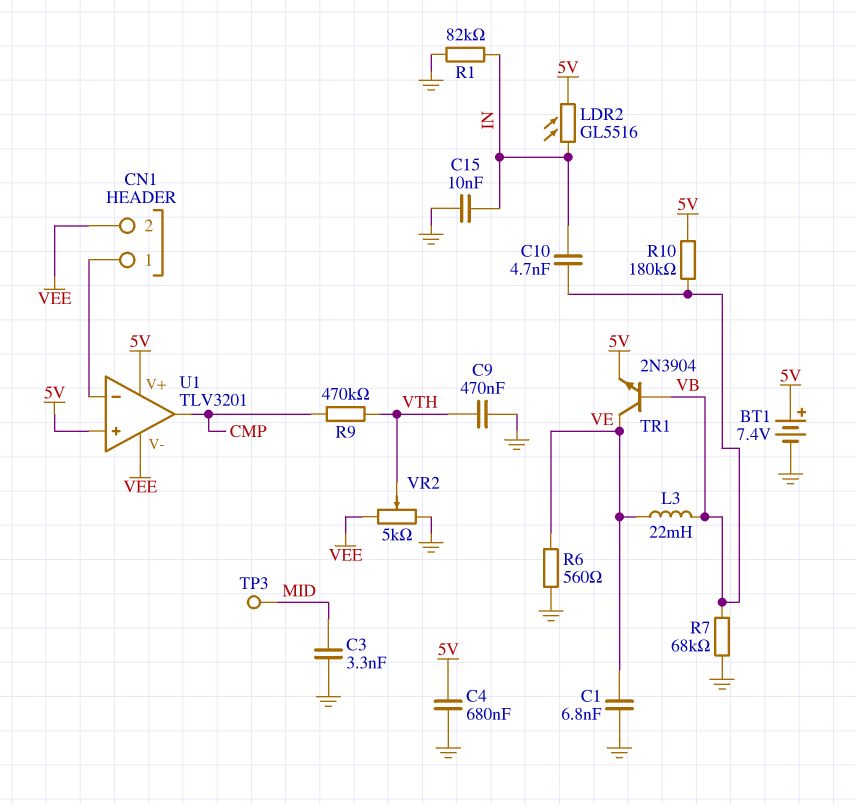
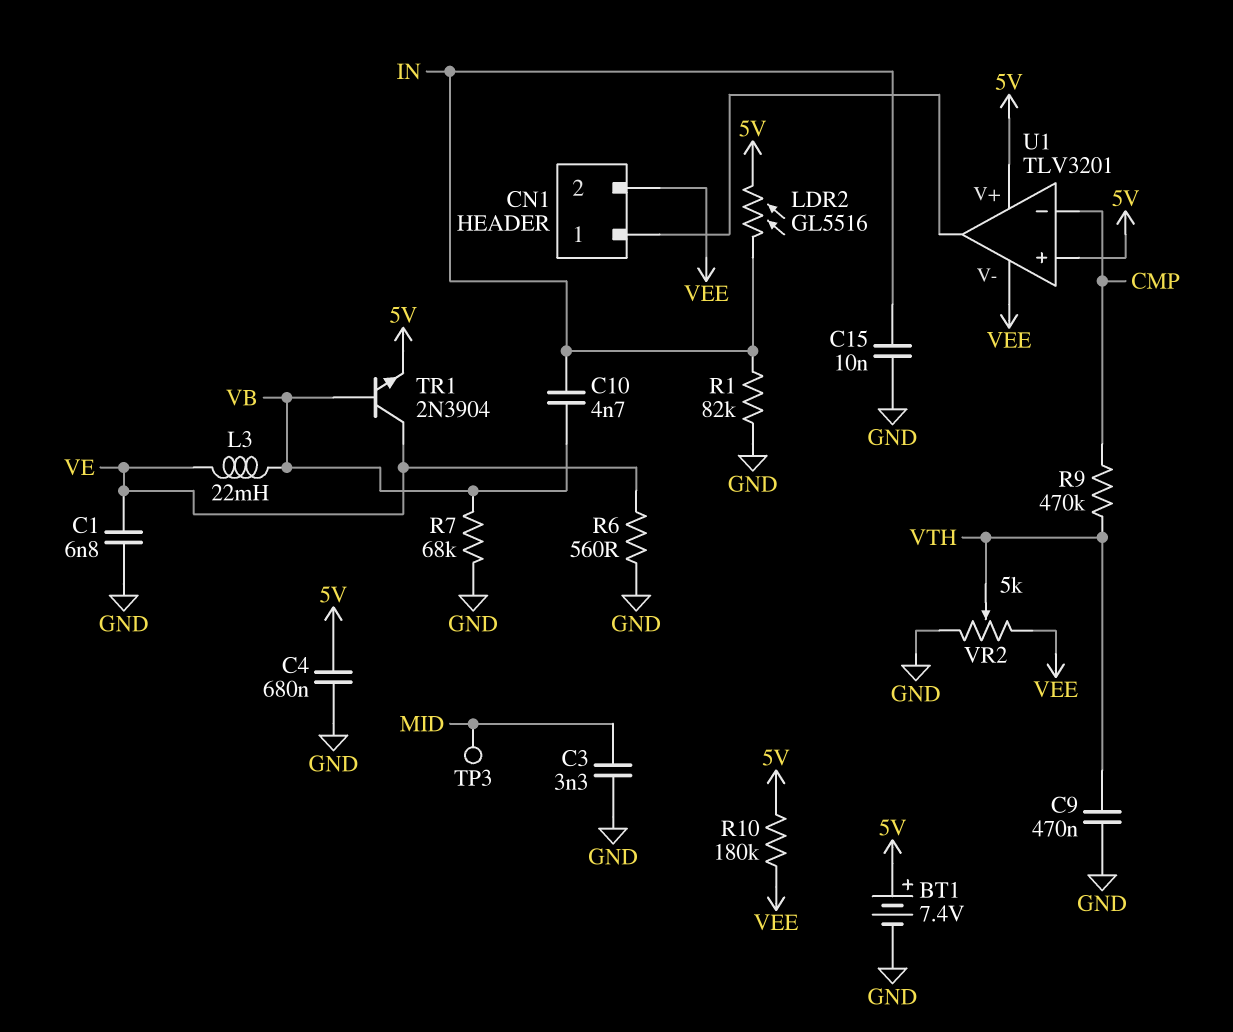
R10: 180k (5V, VB) -> 180k (5V, VEE)
U1 pin in-: CN1/1 -> CMP
U1 pin out: CMP -> CN1/1

